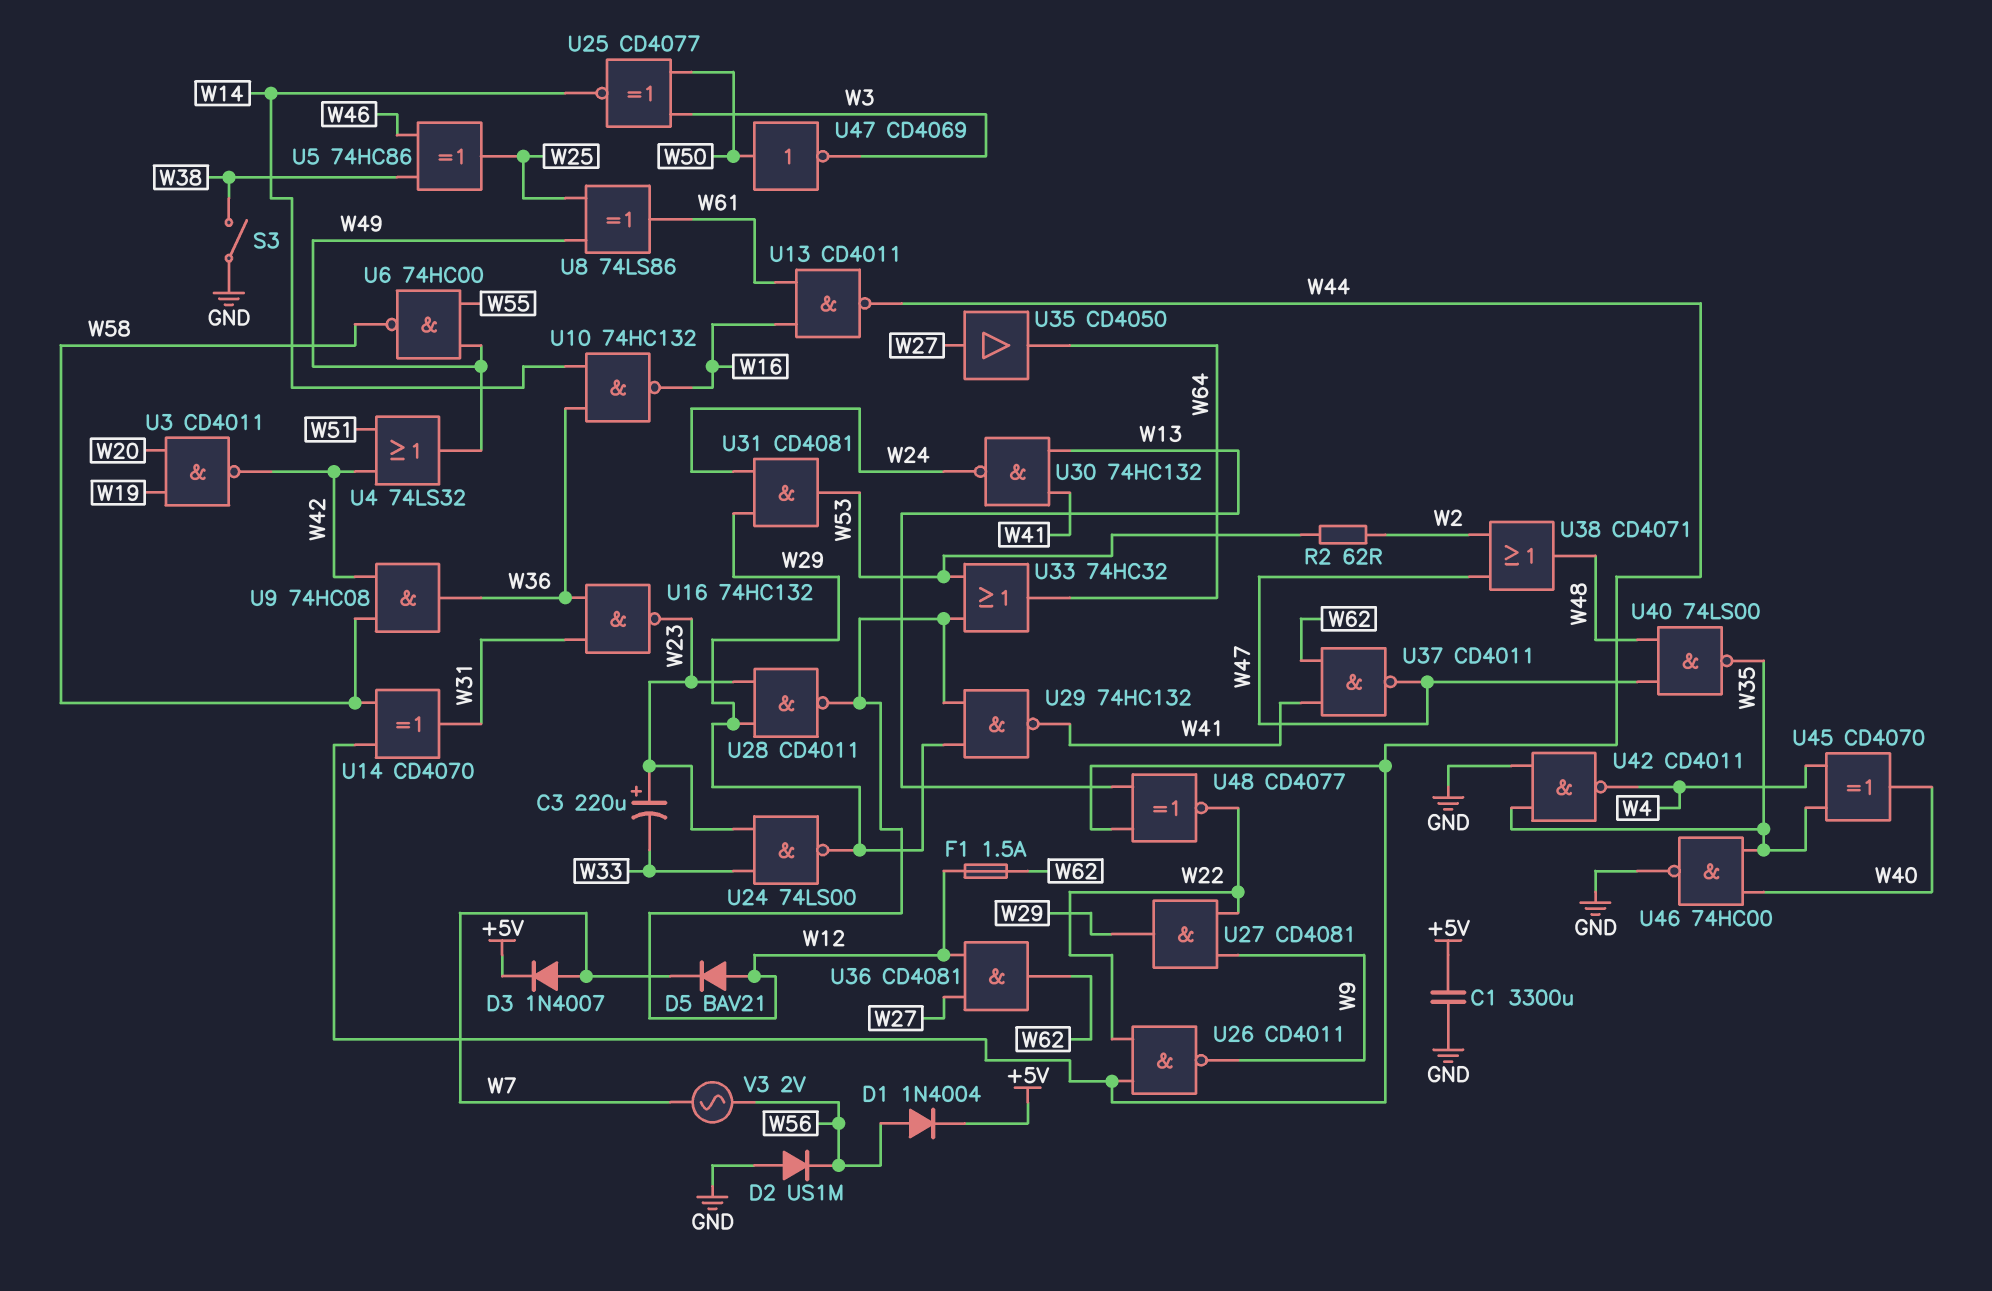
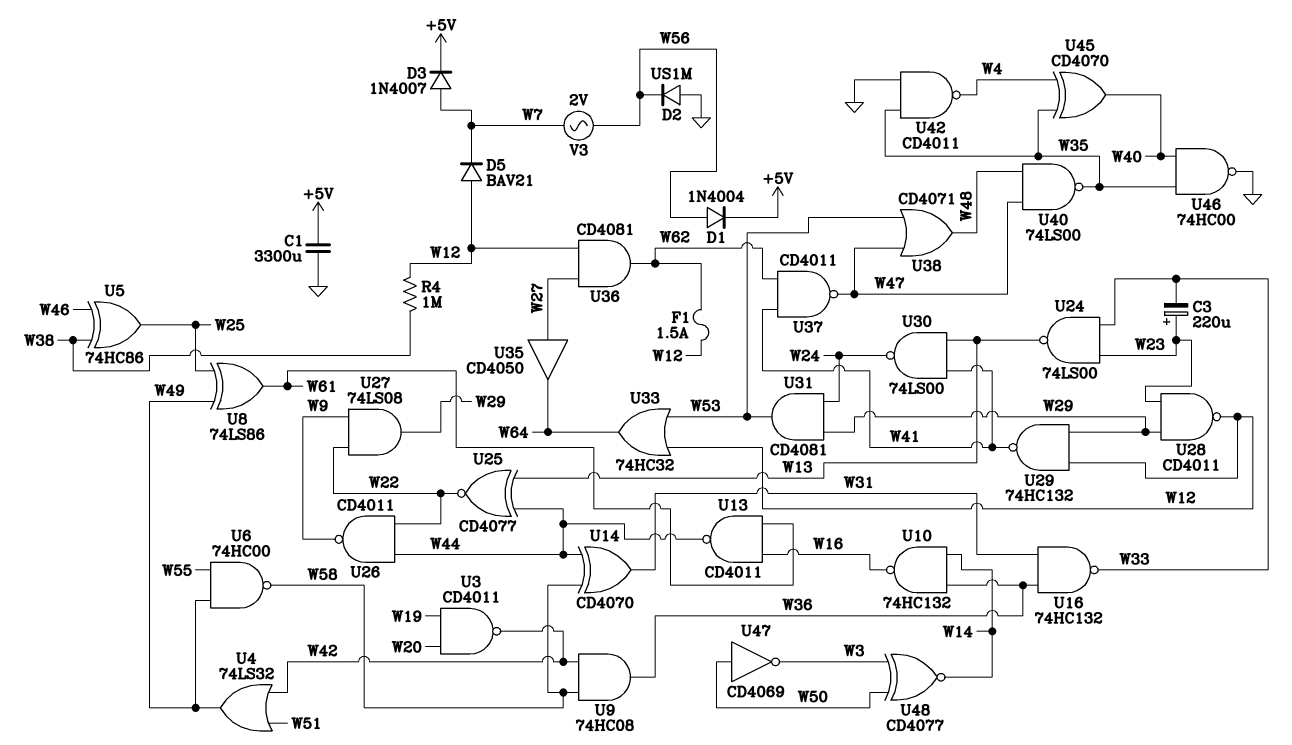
R2: 62 (W2, W53) -> none
R4: none -> 1M (W12, W38)
S3: switch (GND, W38) -> none
U16: NAND 74HC132 (in W31, in W36, out W23) -> NAND 74HC132 (in W31, in W36, out W33)
U24: NAND 74LS00 (in W23, in W33, out W29) -> NAND 74LS00 (in W23, in W33, out W13)
U25: XNOR CD4077 (in W3, in W50, out W14) -> XNOR CD4077 (in W13, in W44, out W22)
U27: AND CD4081 (in W9, in W22, out W29) -> AND 74LS08 (in W9, in W22, out W29)
U30: NAND 74HC132 (in W13, in W41, out W24) -> NAND 74LS00 (in W13, in W41, out W24)
U38: OR CD4071 (in W2, in W47, out W48) -> OR CD4071 (in W47, in W53, out W48)
U48: XNOR CD4077 (in W13, in W44, out W22) -> XNOR CD4077 (in W3, in W50, out W14)

